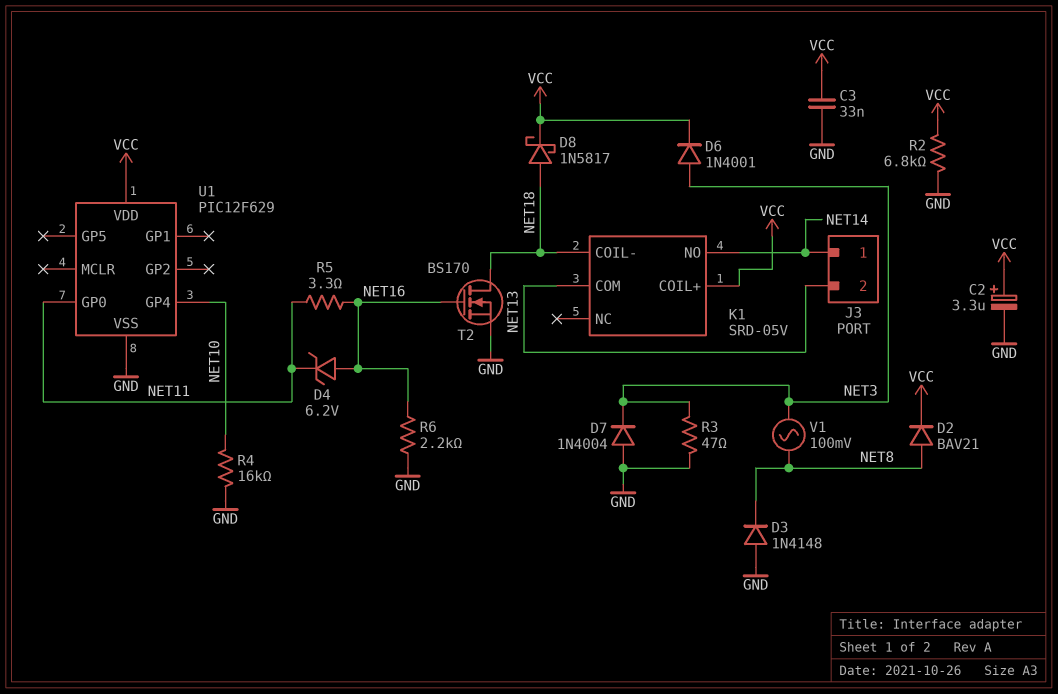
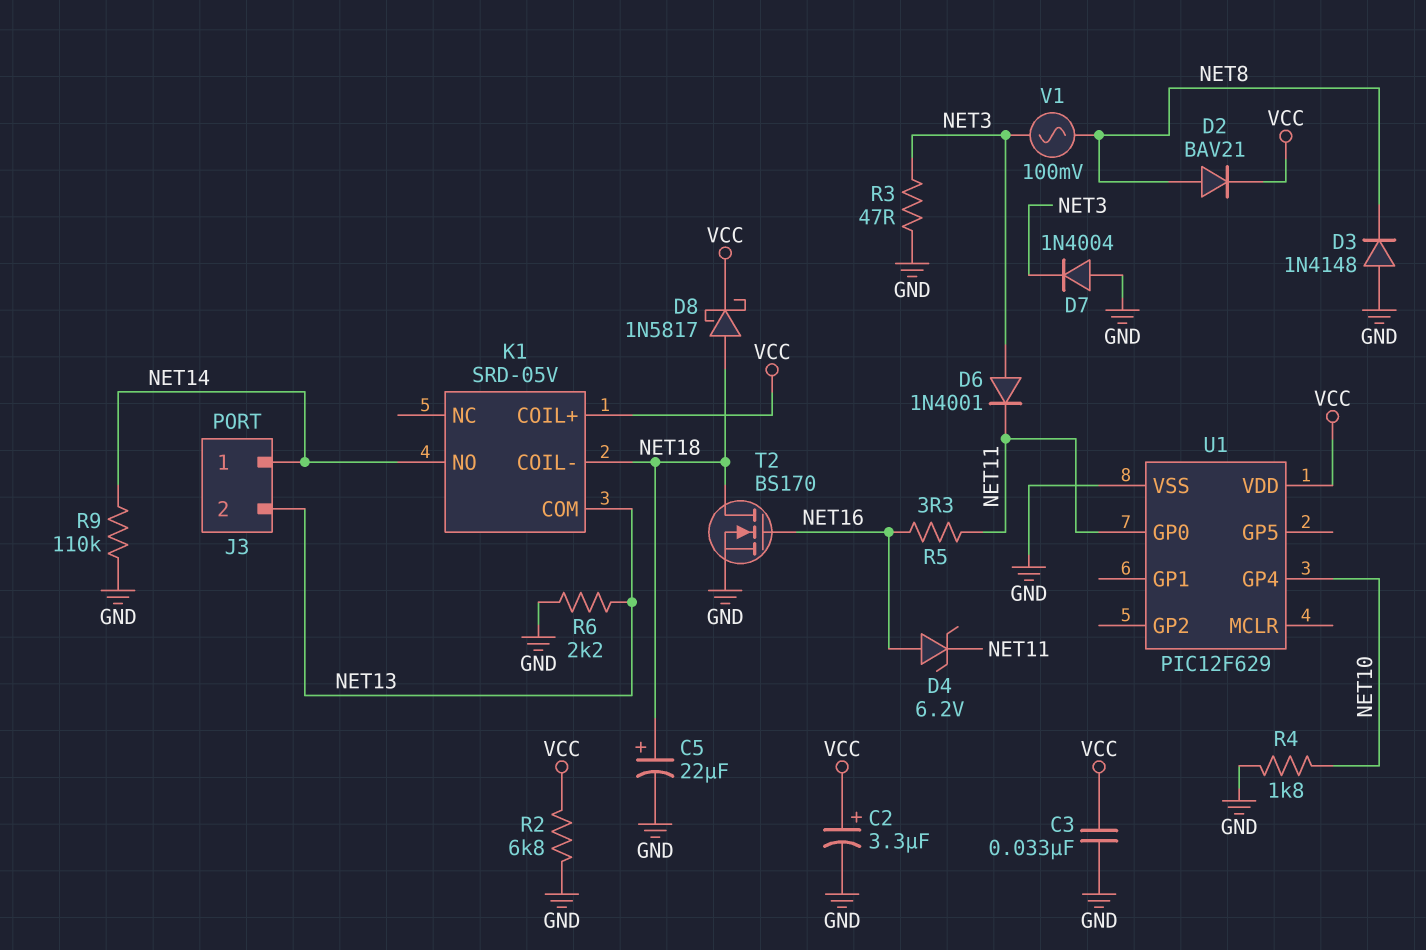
C5: none -> 22uF (plus NET18, minus GND)
D6: diode 1N4001 (A NET3, K VCC) -> diode 1N4001 (A NET3, K NET11)
R4: 16k (GND, NET10) -> 1.8k (GND, NET10)
R6: 2.2k (GND, NET16) -> 2.2k (GND, NET13)
R9: none -> 110k (GND, NET14)

